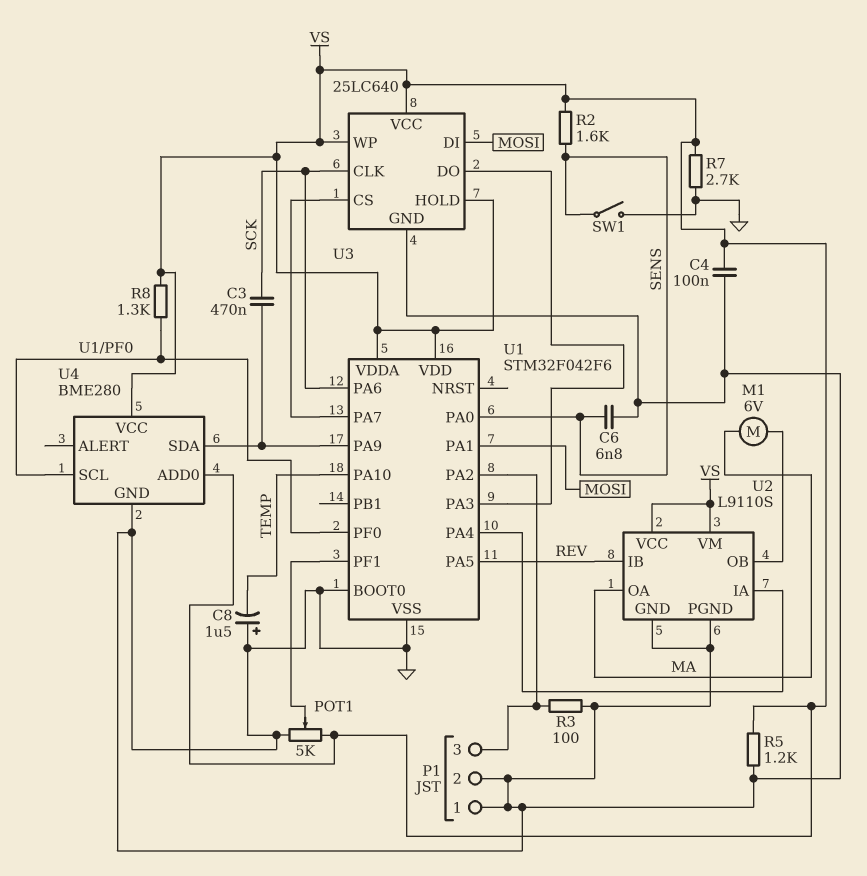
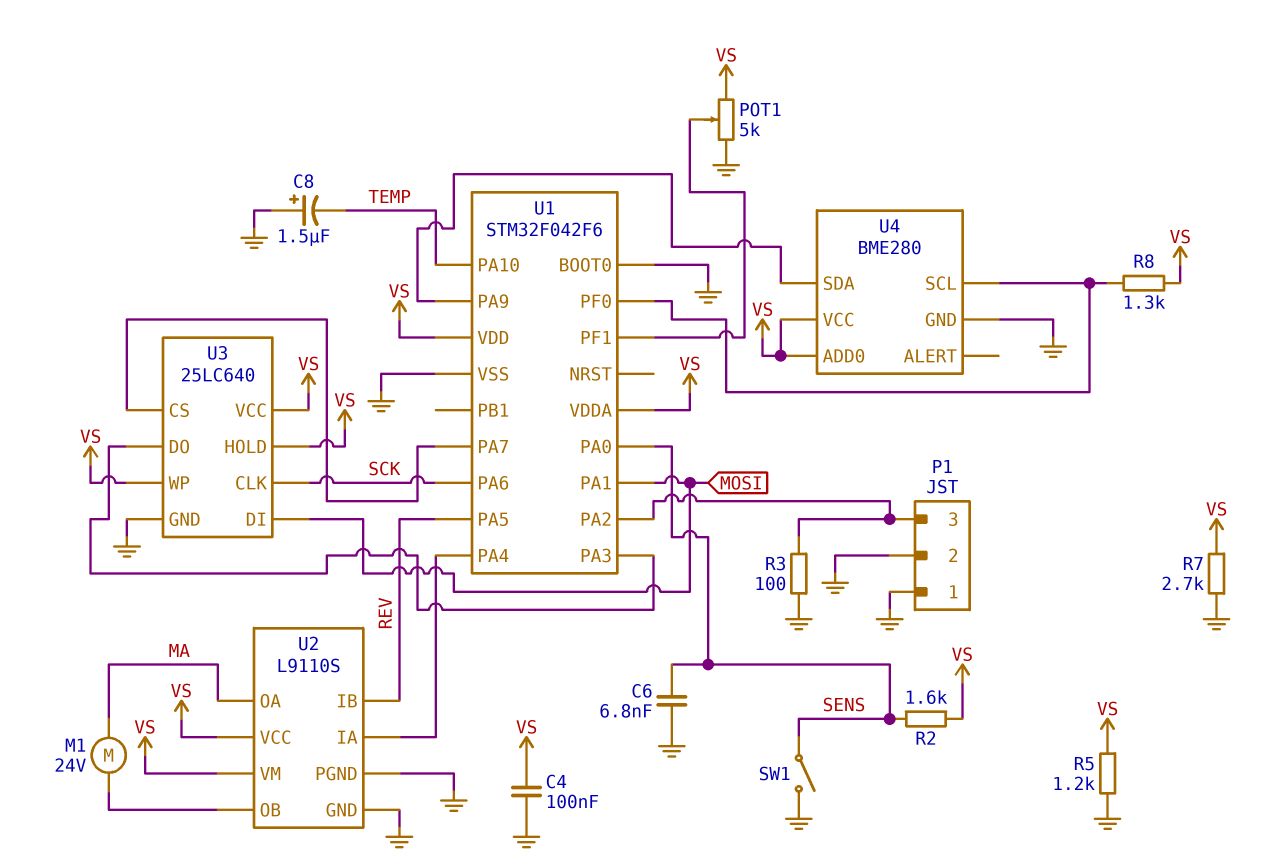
C3: 470nF (SCK, U1/PA9) -> none
M1: motor 6V (MA, U2/OB) -> motor 24V (MA, U2/OB)

